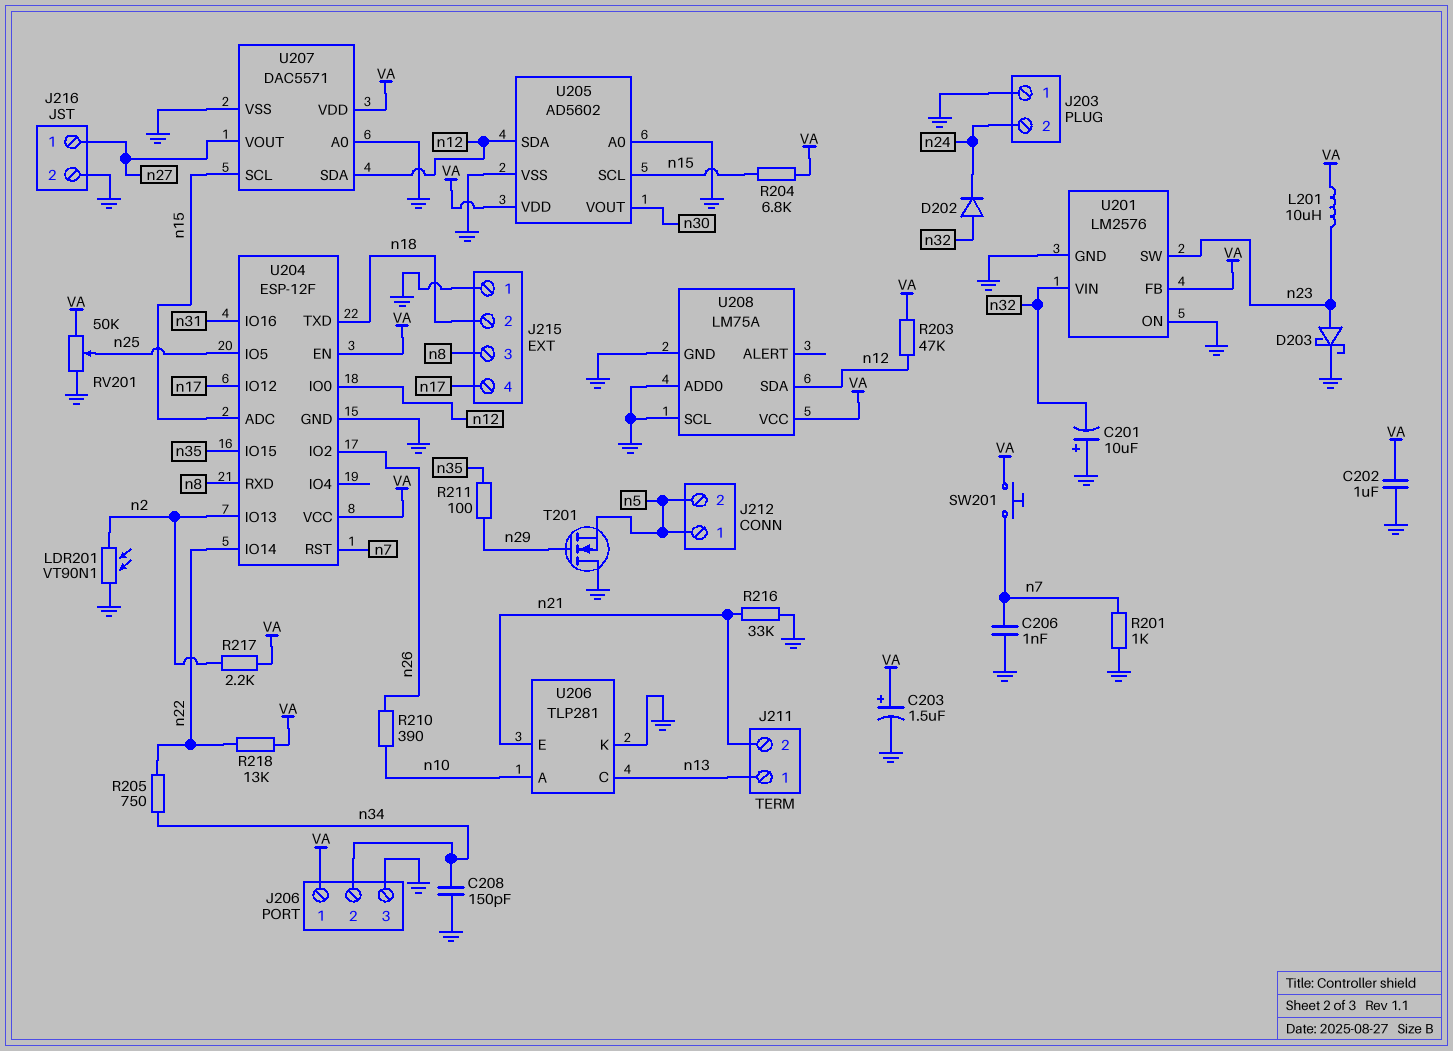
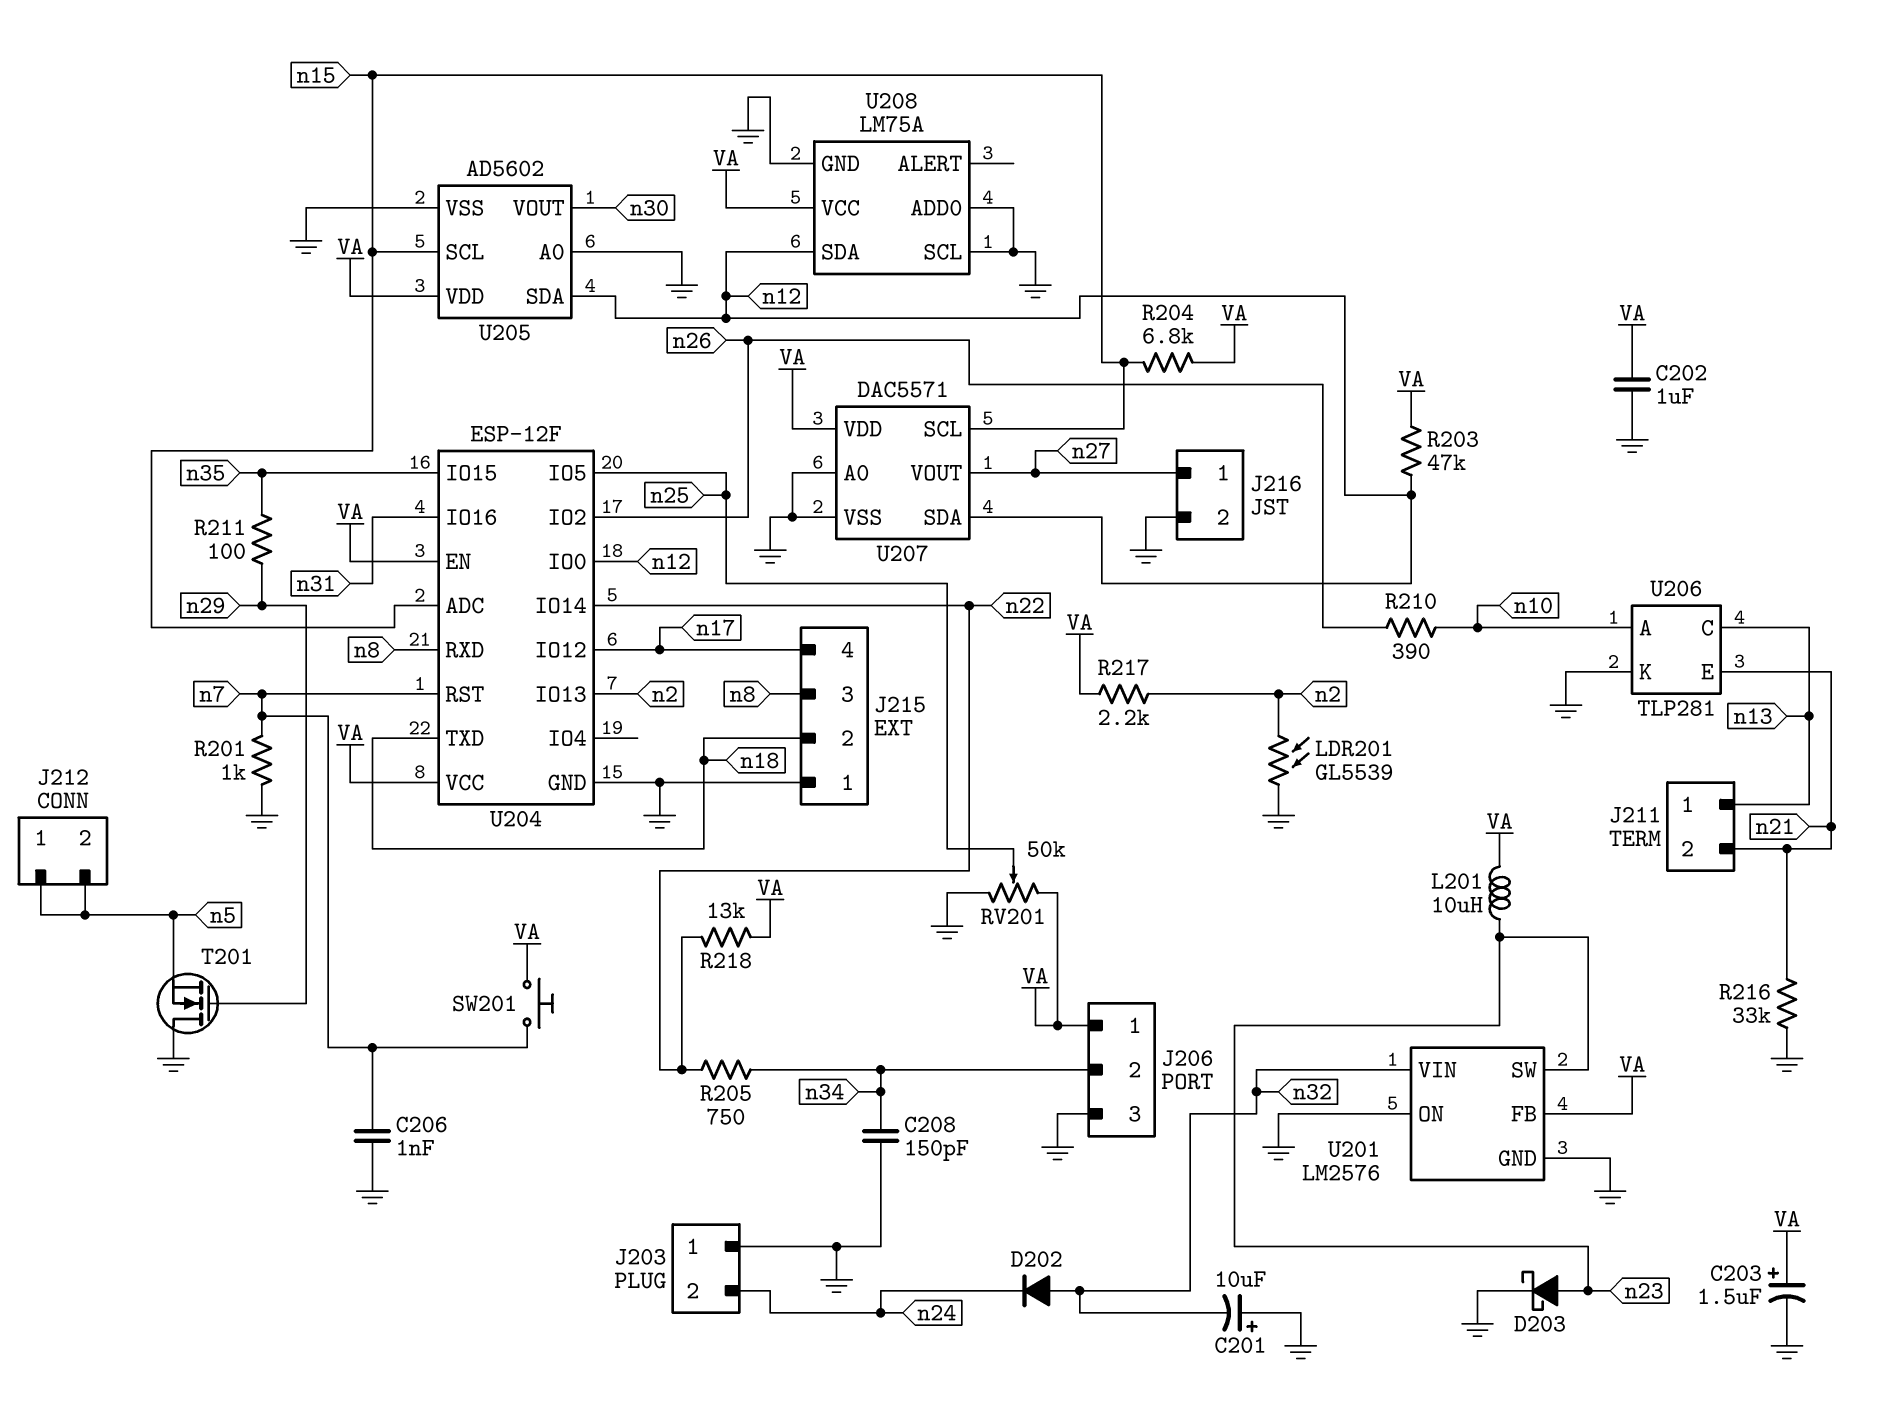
LDR201: VT90N1 (GND, n2) -> GL5539 (GND, n2)

